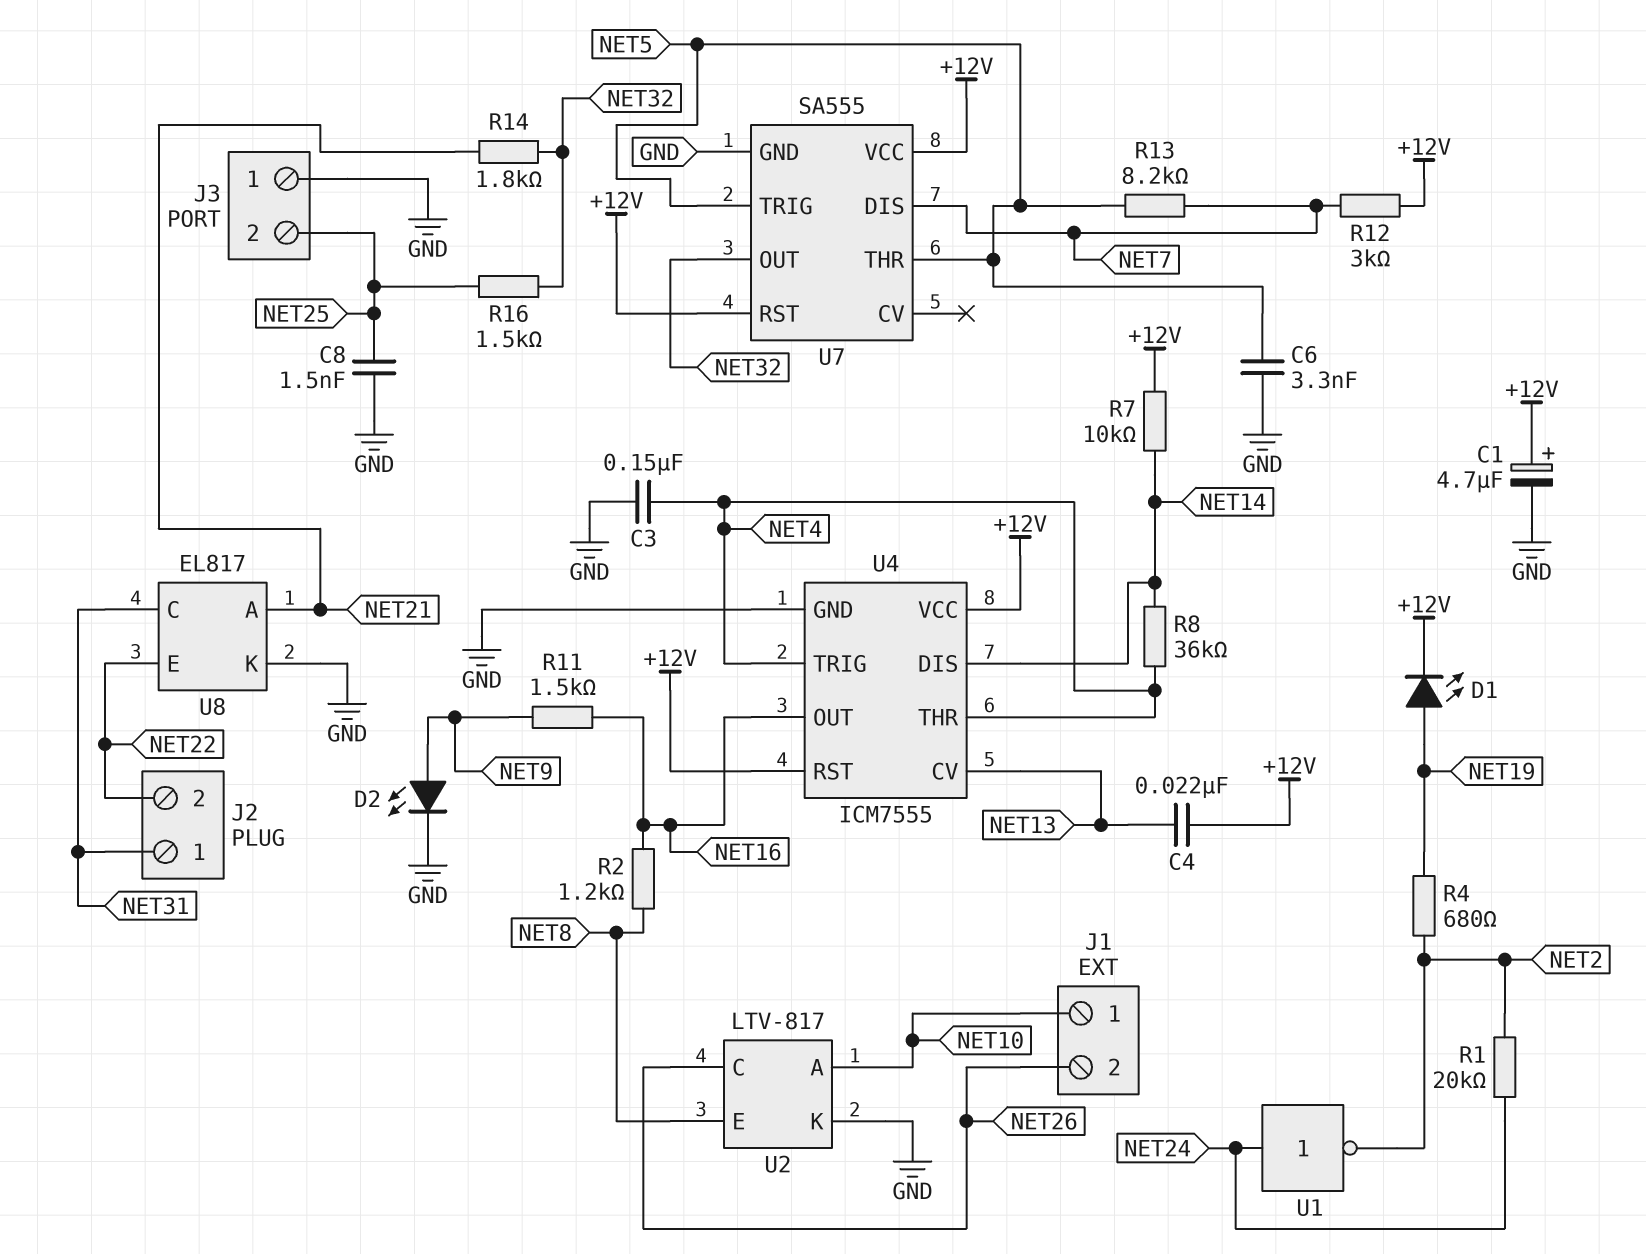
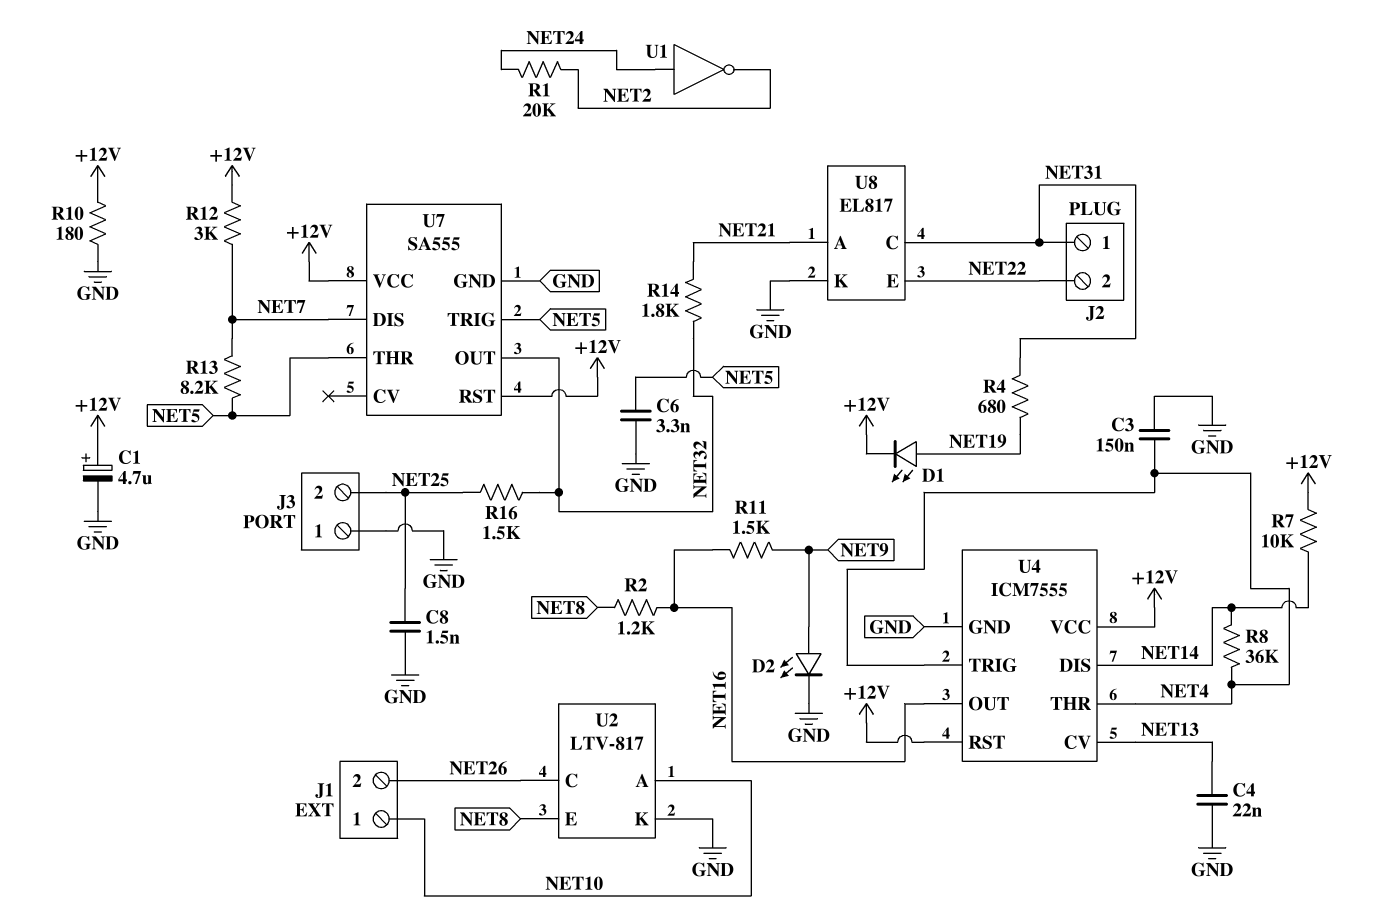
C4: 22nF (+12V, NET13) -> 22nF (GND, NET13)
R4: 680 (NET2, NET19) -> 680 (NET19, NET31)
R10: none -> 180 (+12V, GND)

